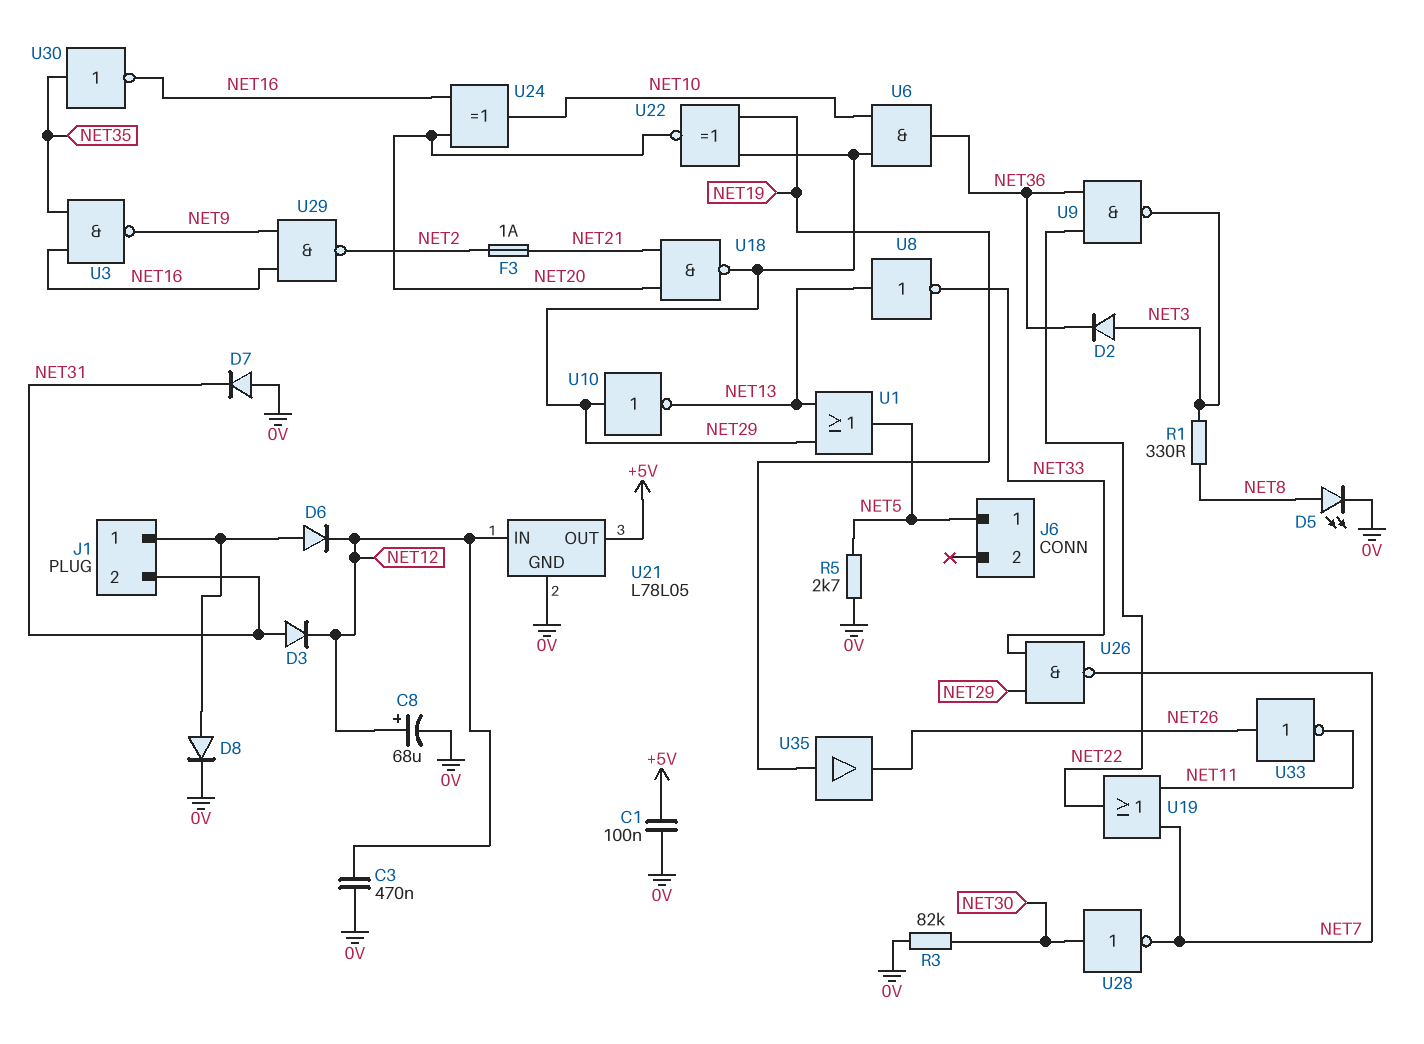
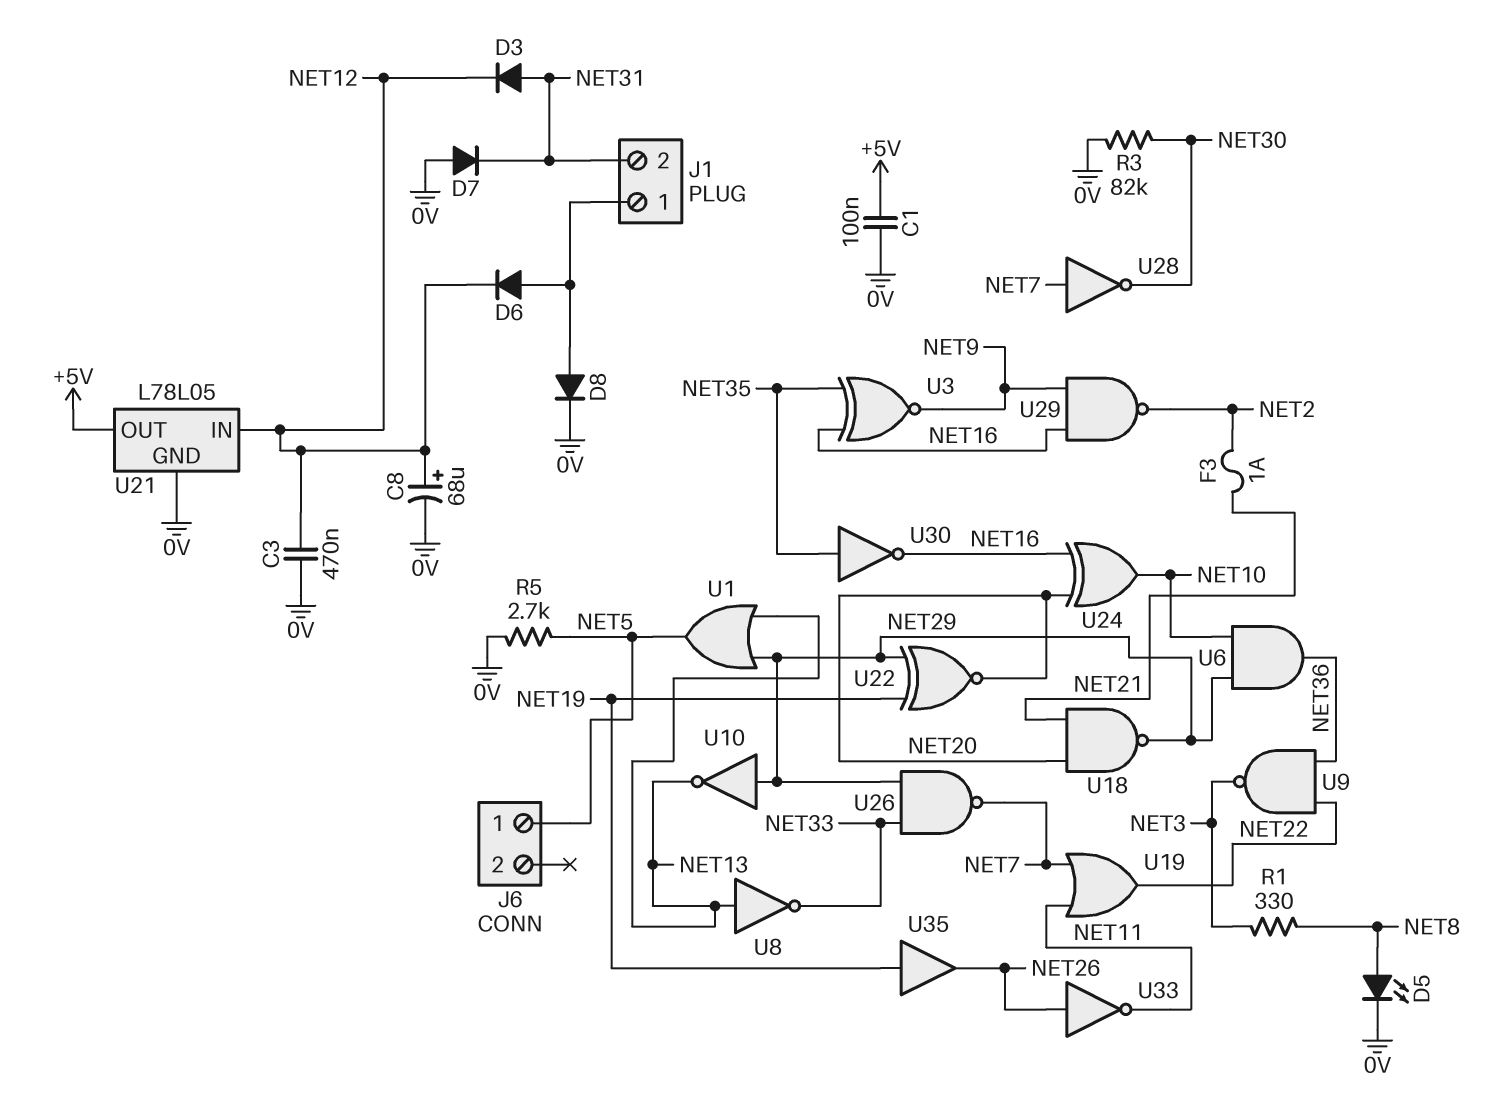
D2: diode (A NET3, K NET36) -> none
U3: NAND (in NET16, in NET35, out NET9) -> XNOR (in NET16, in NET35, out NET9)
U28: NOT (in NET30, out NET7) -> NOT (in NET7, out NET30)

